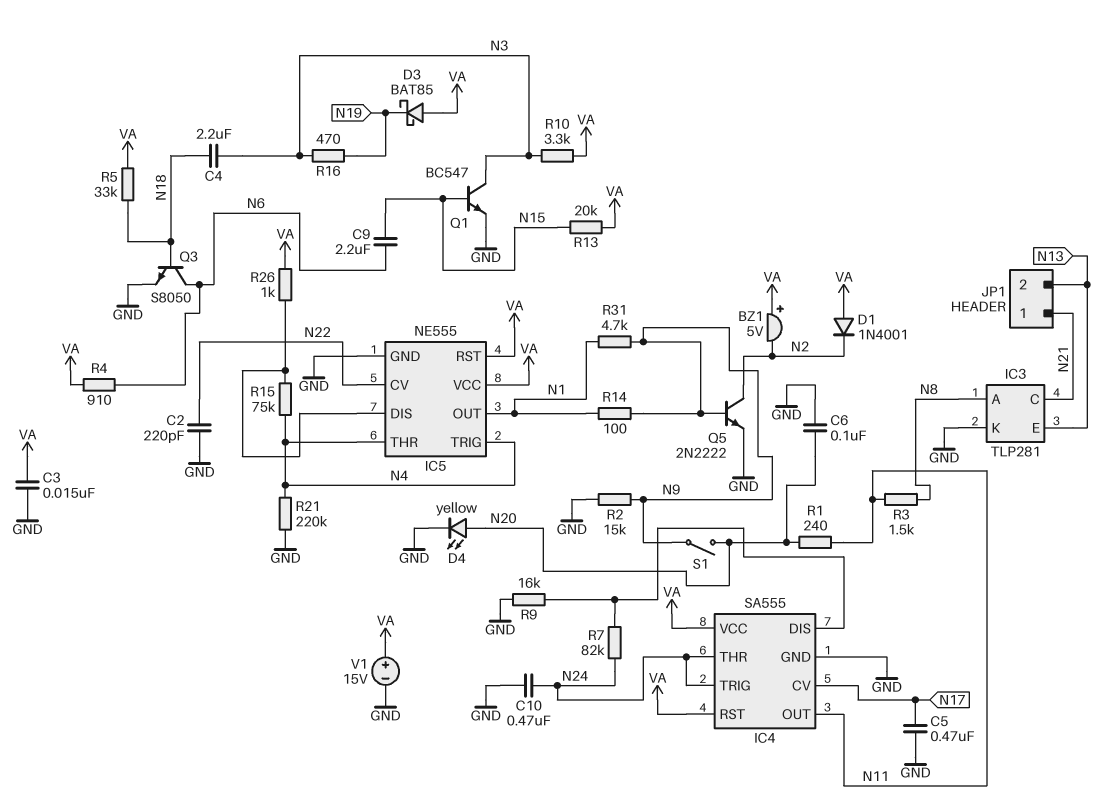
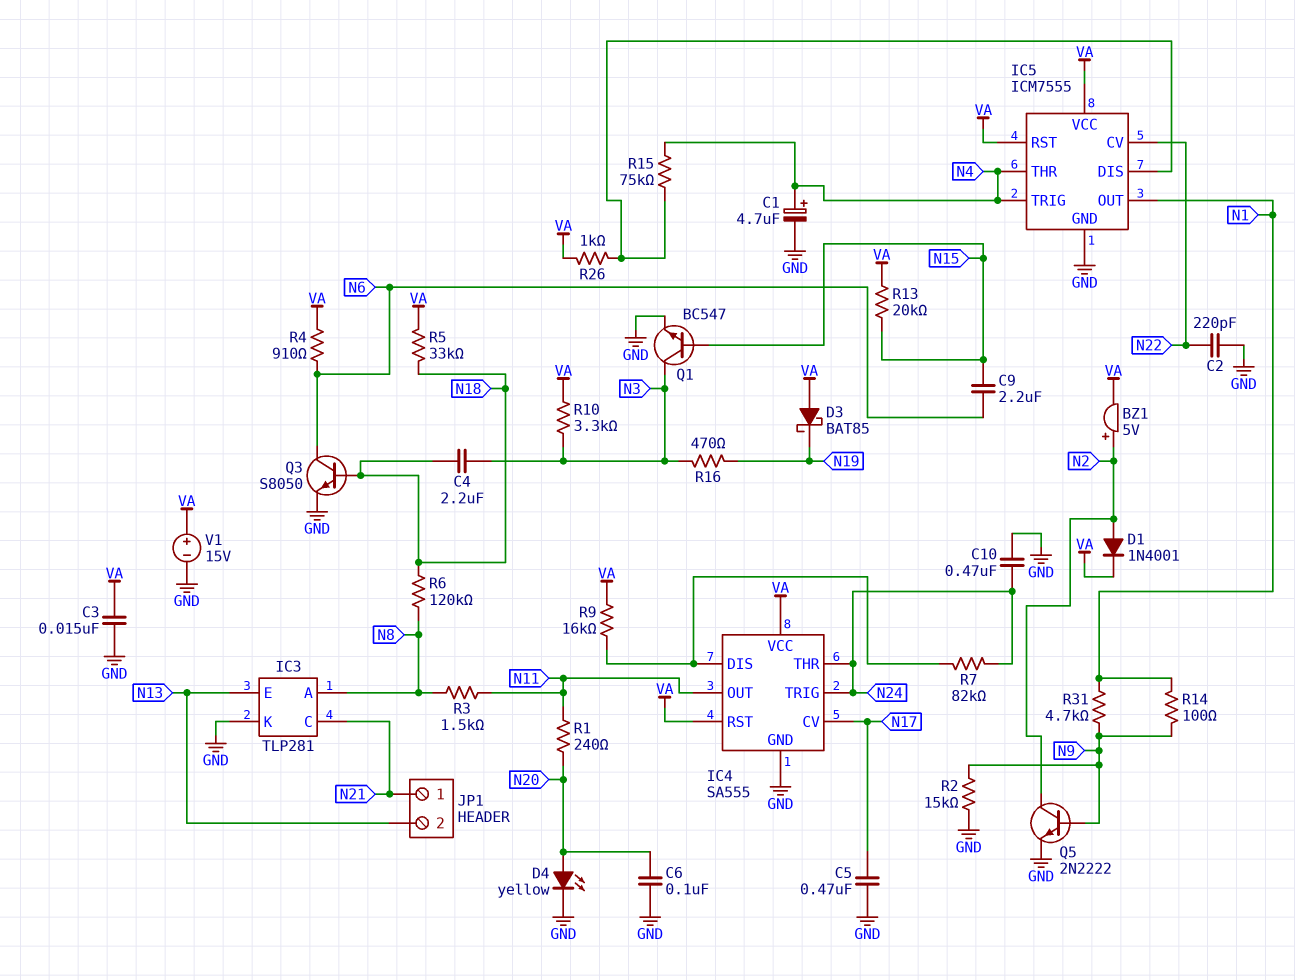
BZ1: buzzer 5V (plus VA, minus N2) -> buzzer 5V (plus N2, minus VA)
C1: none -> 4.7uF (plus N4, minus GND)
D1: diode 1N4001 (A VA, K N2) -> diode 1N4001 (A N2, K VA)
IC5: NE555 -> ICM7555
R6: none -> 120k (N8, N18)
R9: 16k (GND, IC4/DIS) -> 16k (IC4/DIS, VA)
R21: 220k (GND, N4) -> none
S1: switch (N9, N20) -> none

